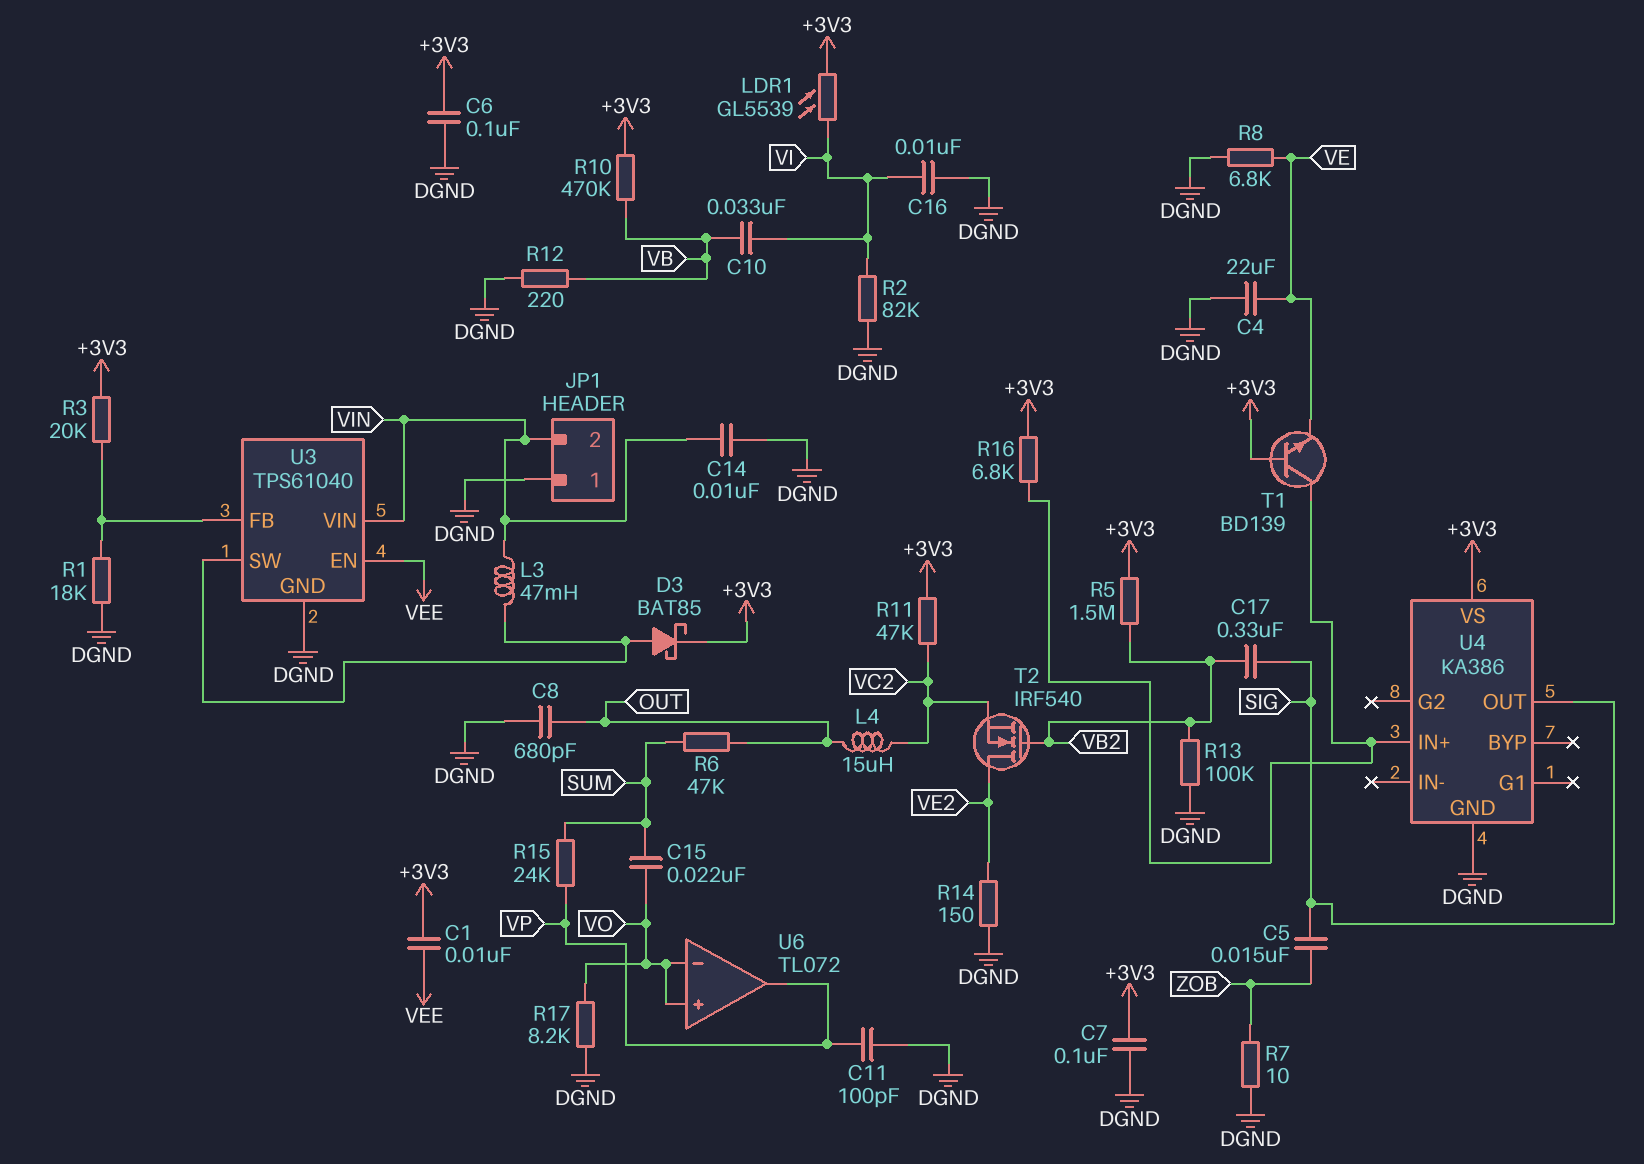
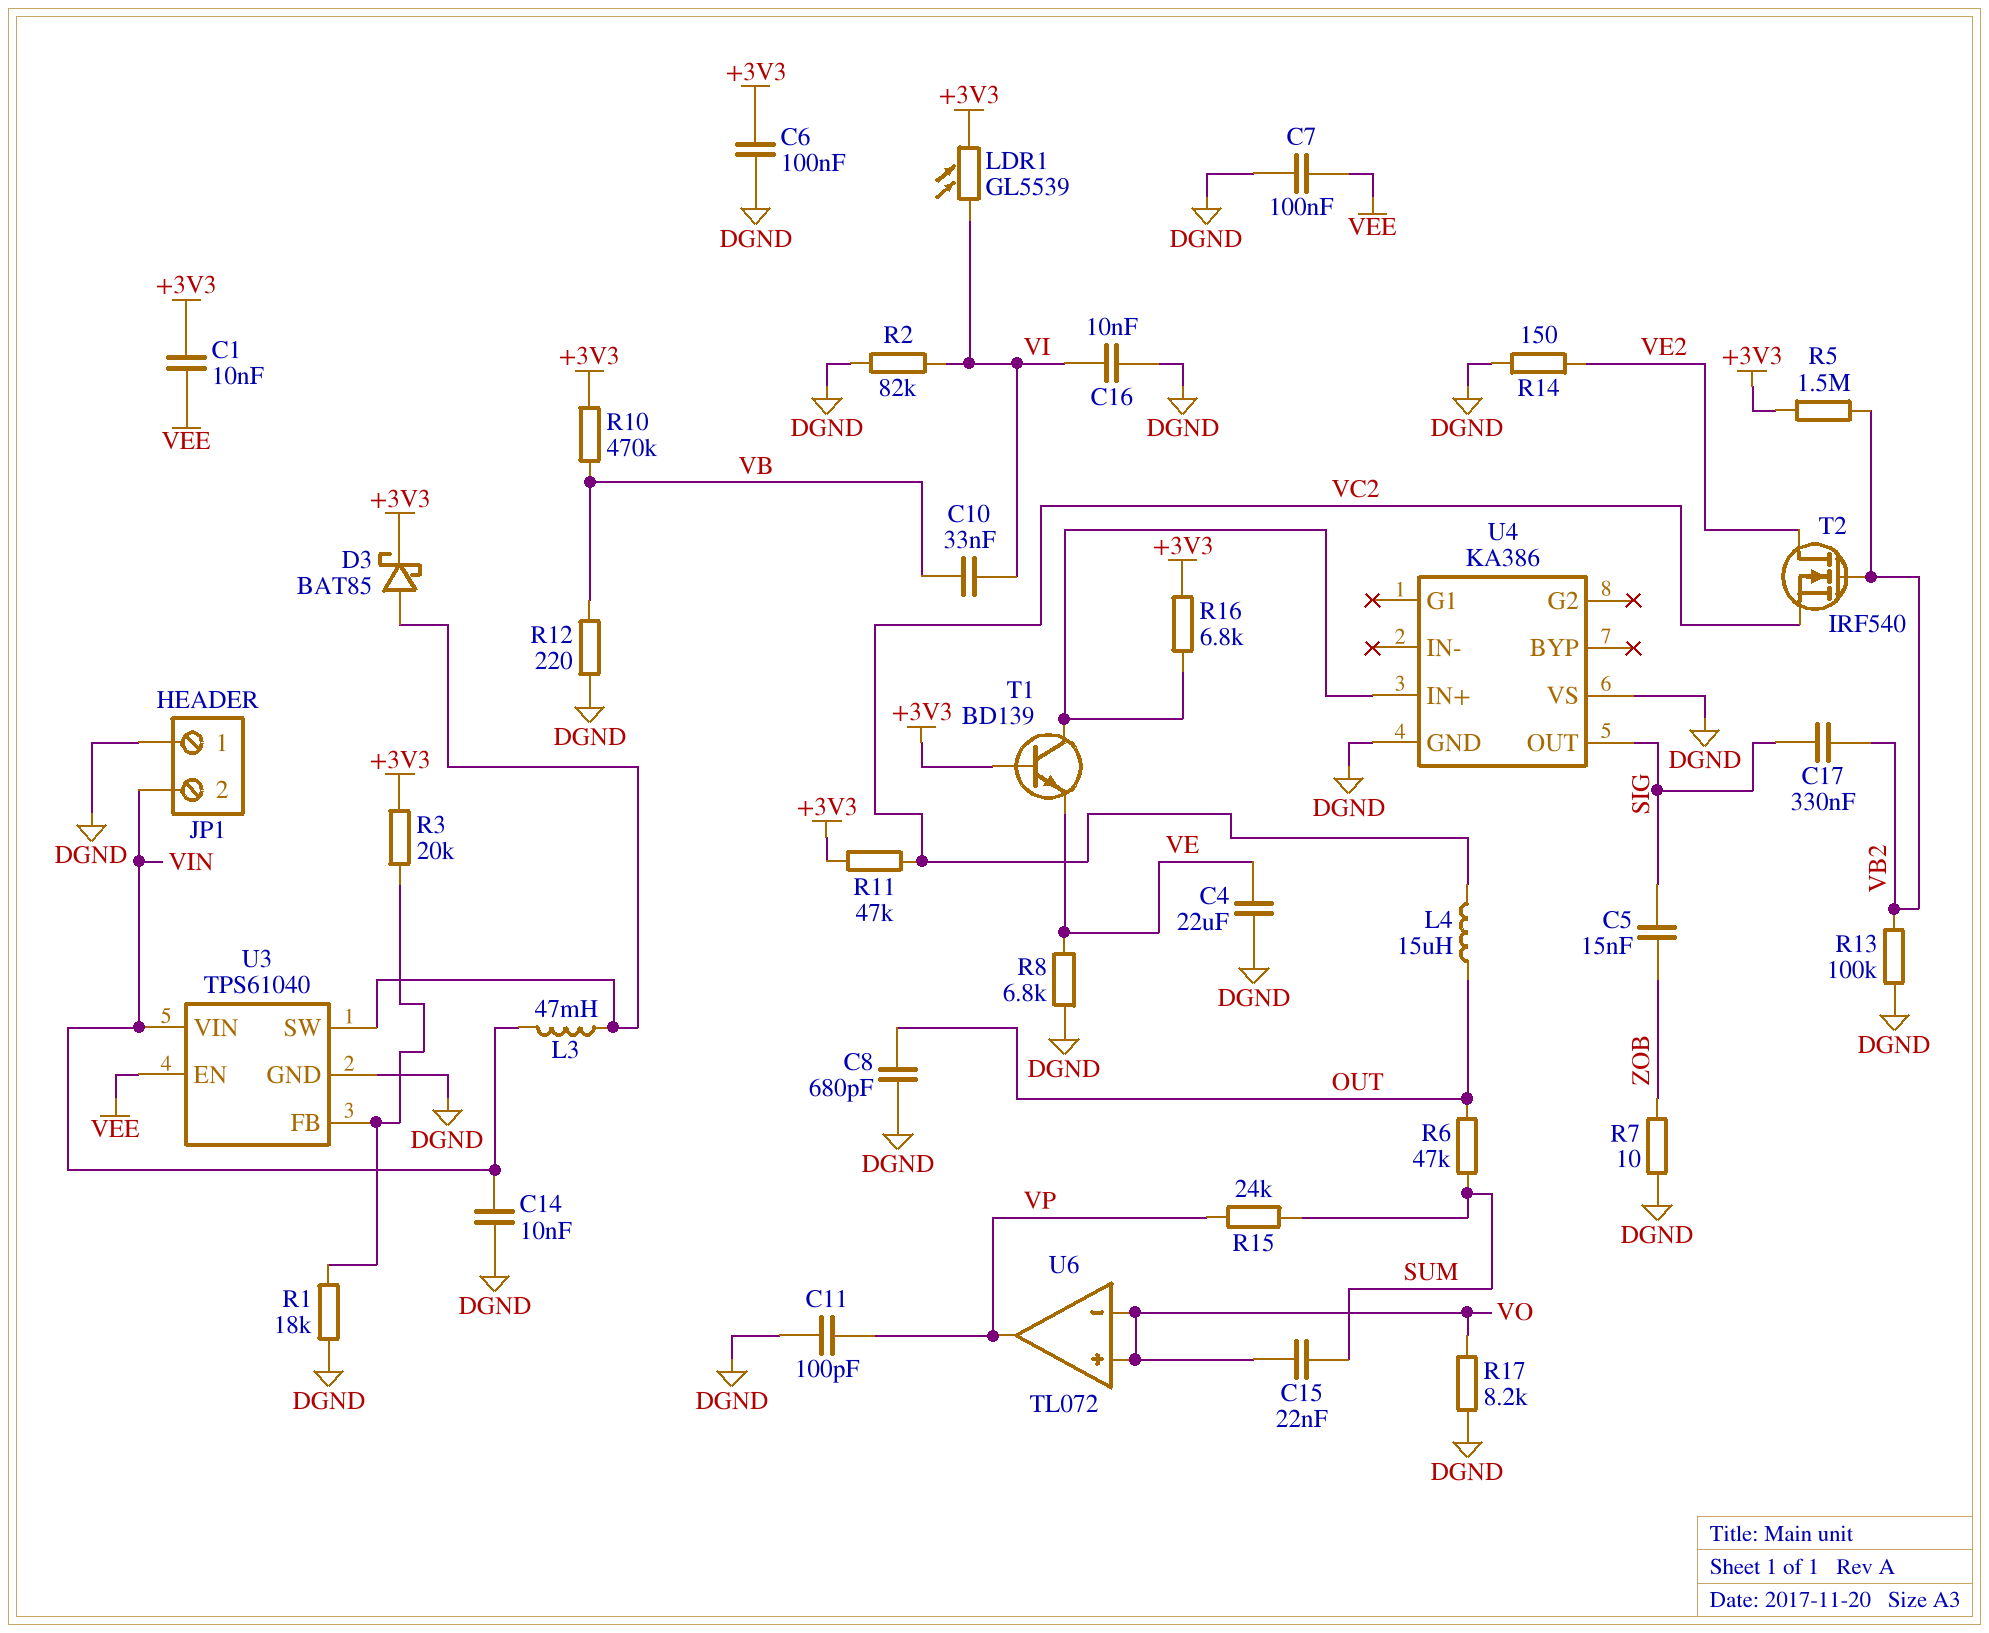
C7: 100nF (+3V3, DGND) -> 100nF (DGND, VEE)
U4 pin VS: +3V3 -> DGND

